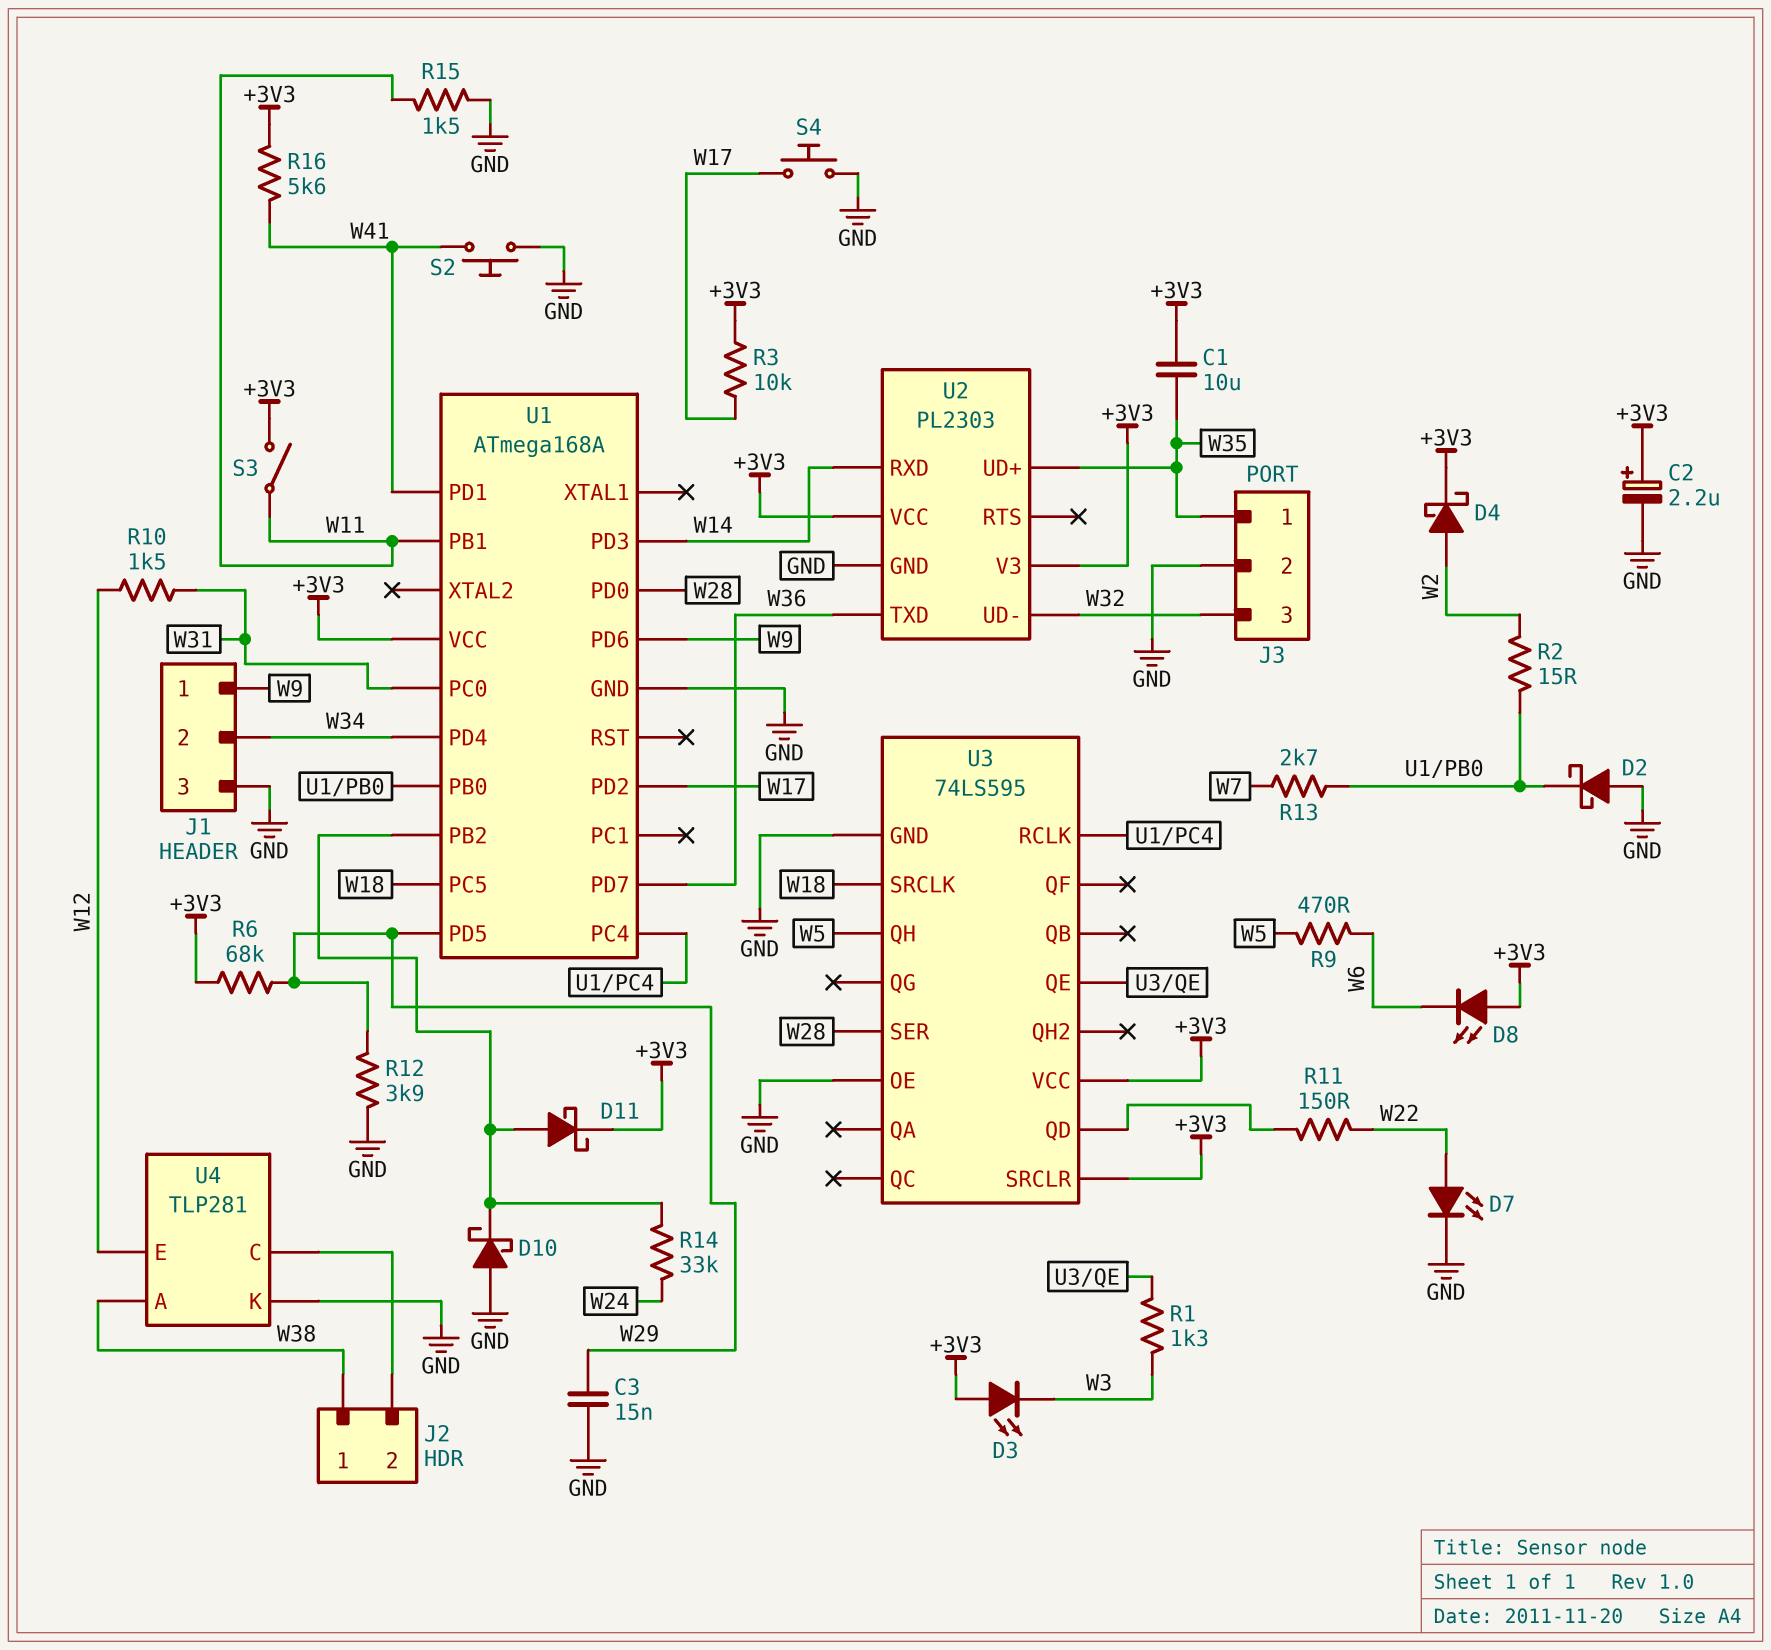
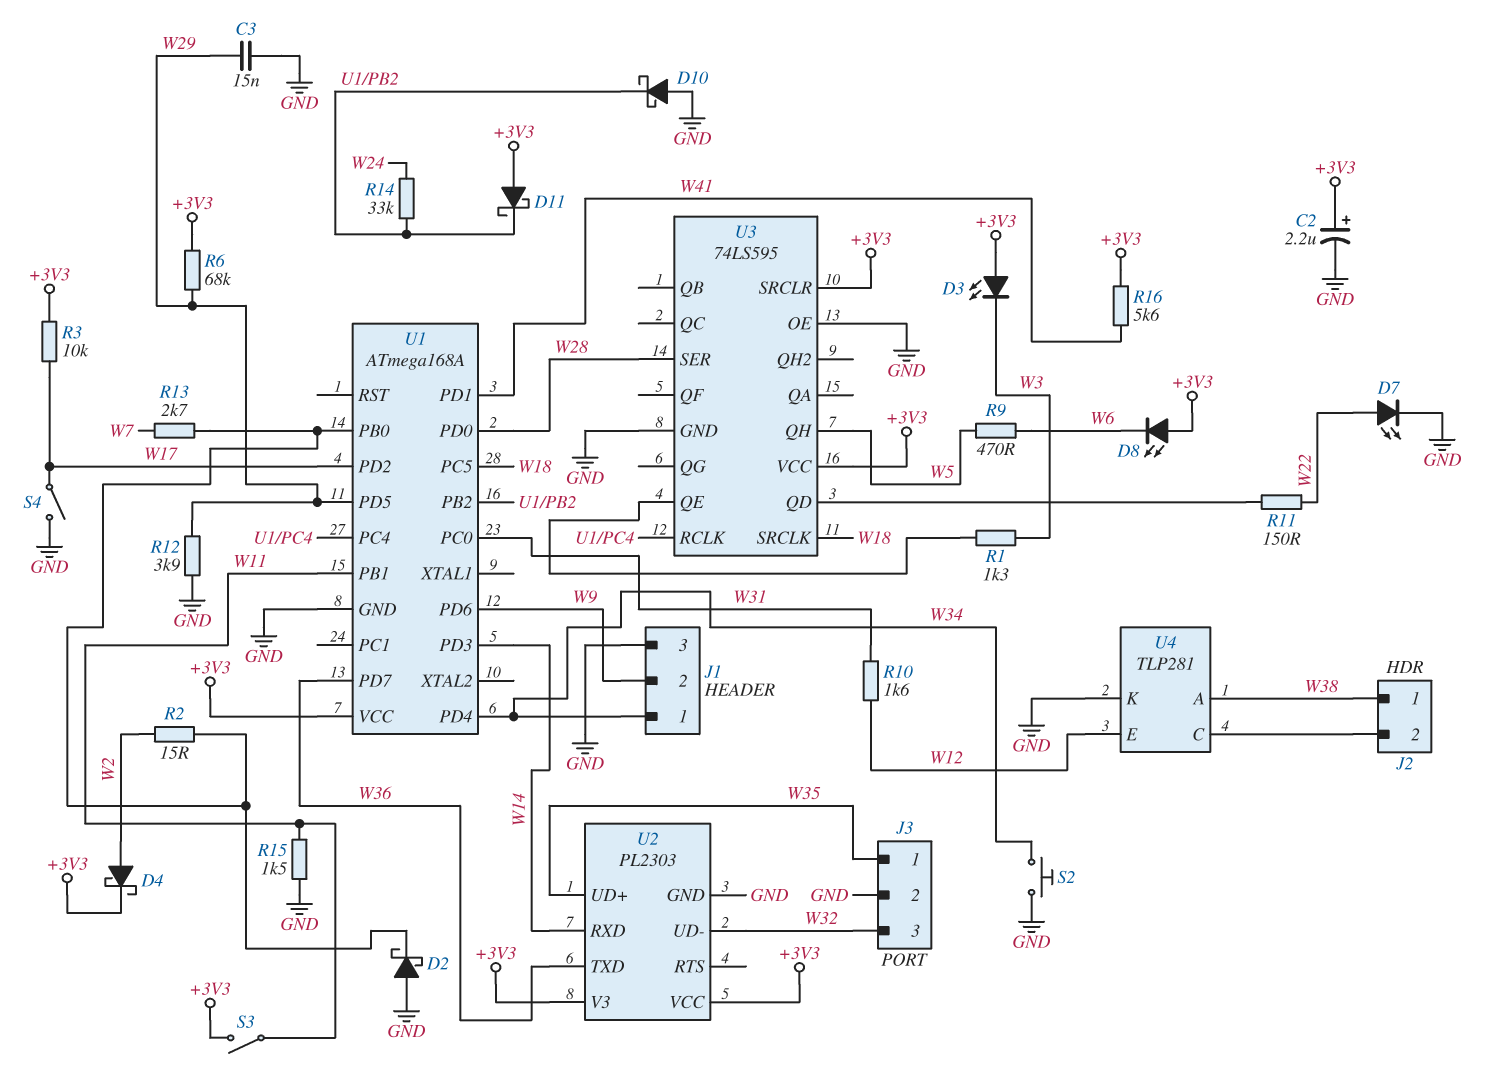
C1: 10uF (+3V3, W35) -> none
D11: schottky (A U1/PB2, K +3V3) -> schottky (A +3V3, K U1/PB2)
J1 pin 1: W9 -> W34
J1 pin 2: W34 -> W9
R10: 1.5k (W12, W31) -> 1.6k (W12, W31)
S2: button (GND, W41) -> button (GND, W34)
S4: button (GND, W17) -> switch (GND, W17)

